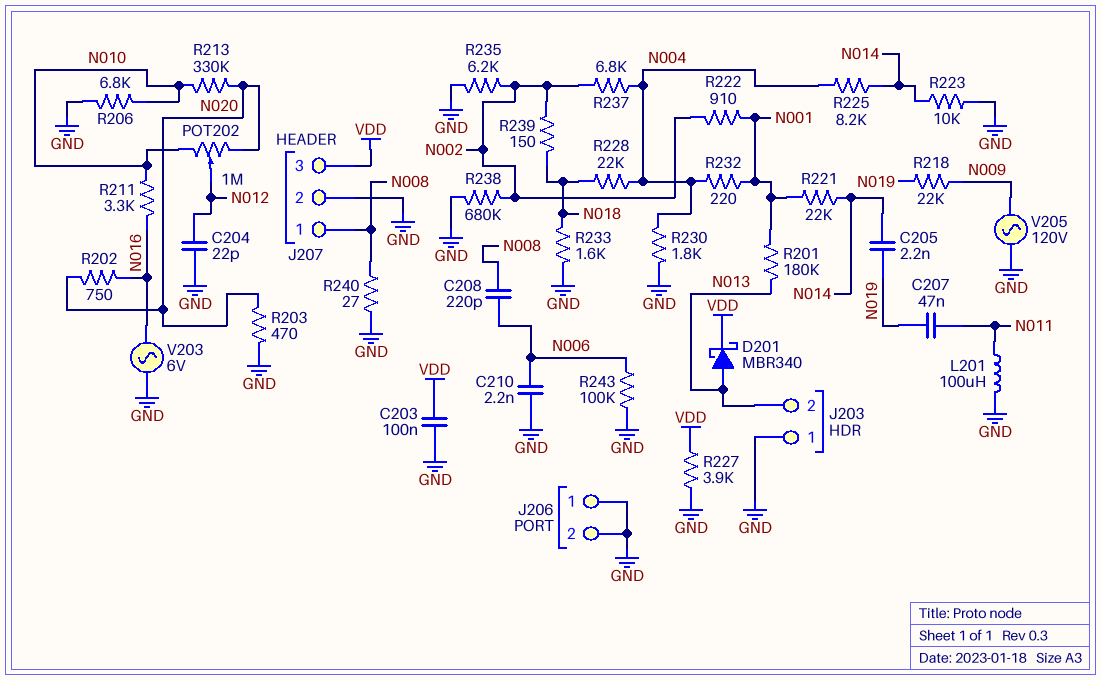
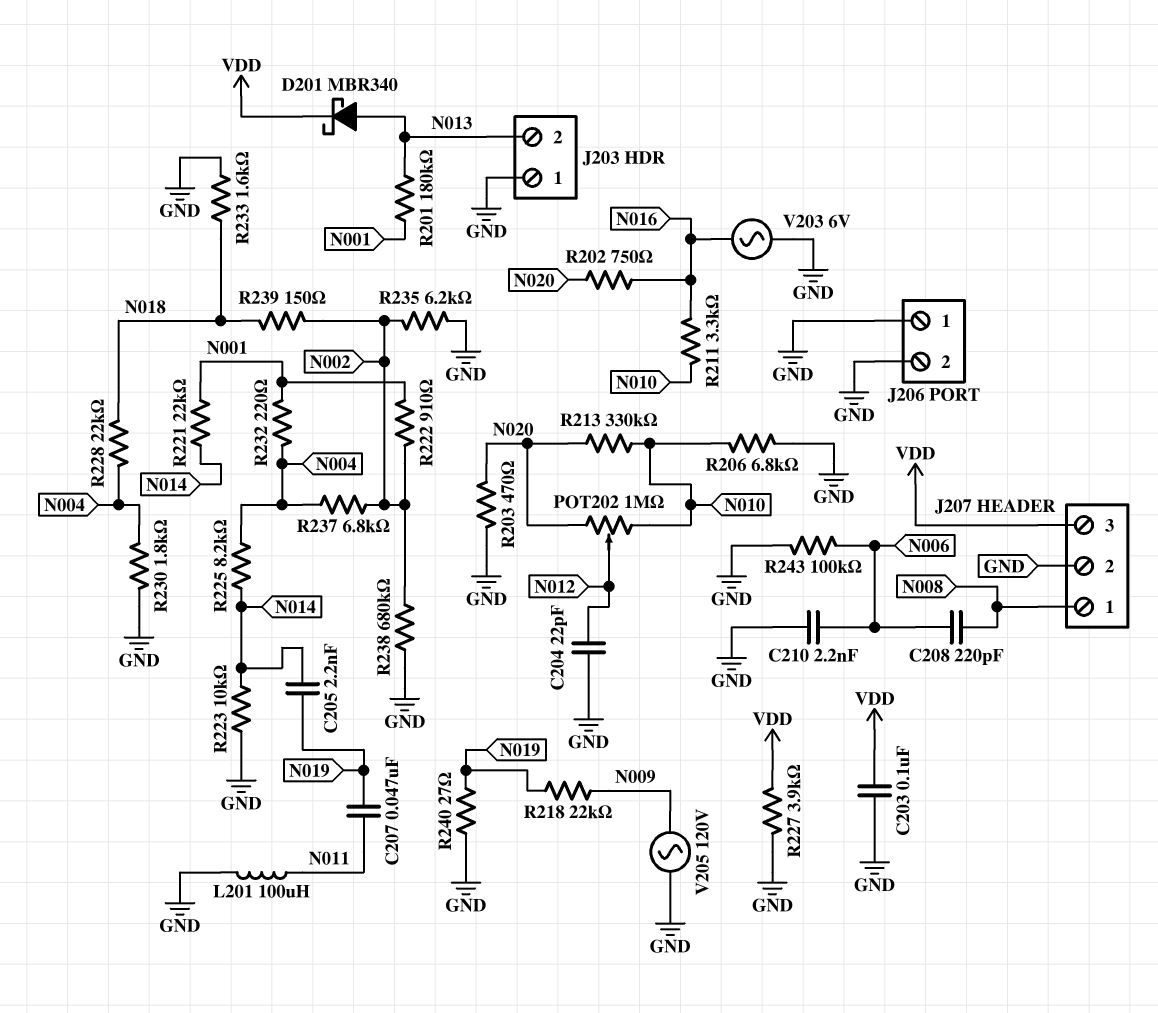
R240: 27 (GND, N008) -> 27 (GND, N019)

